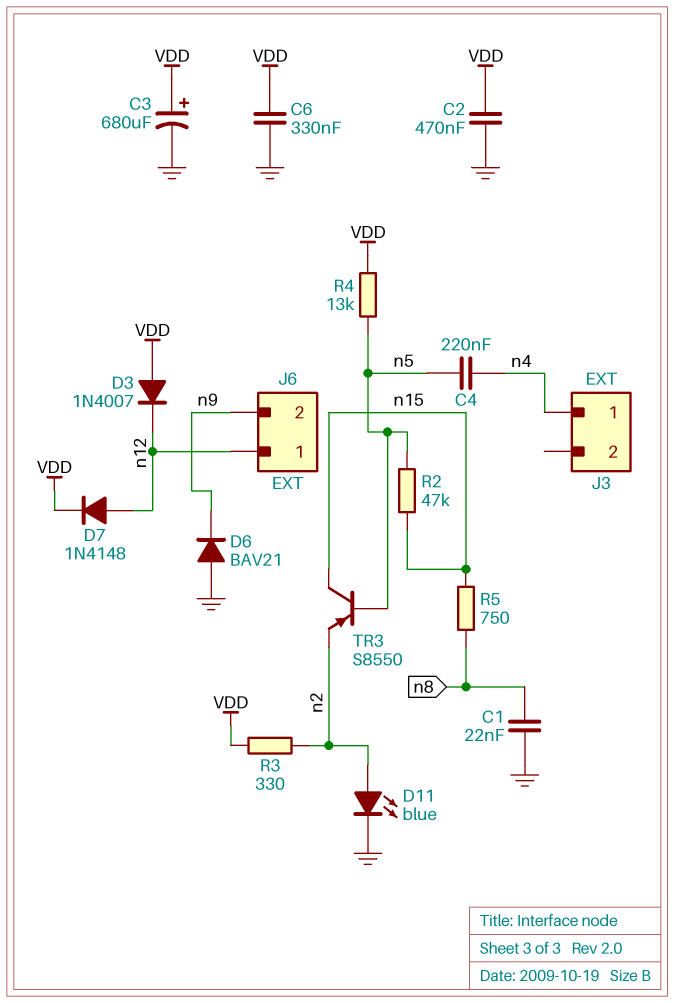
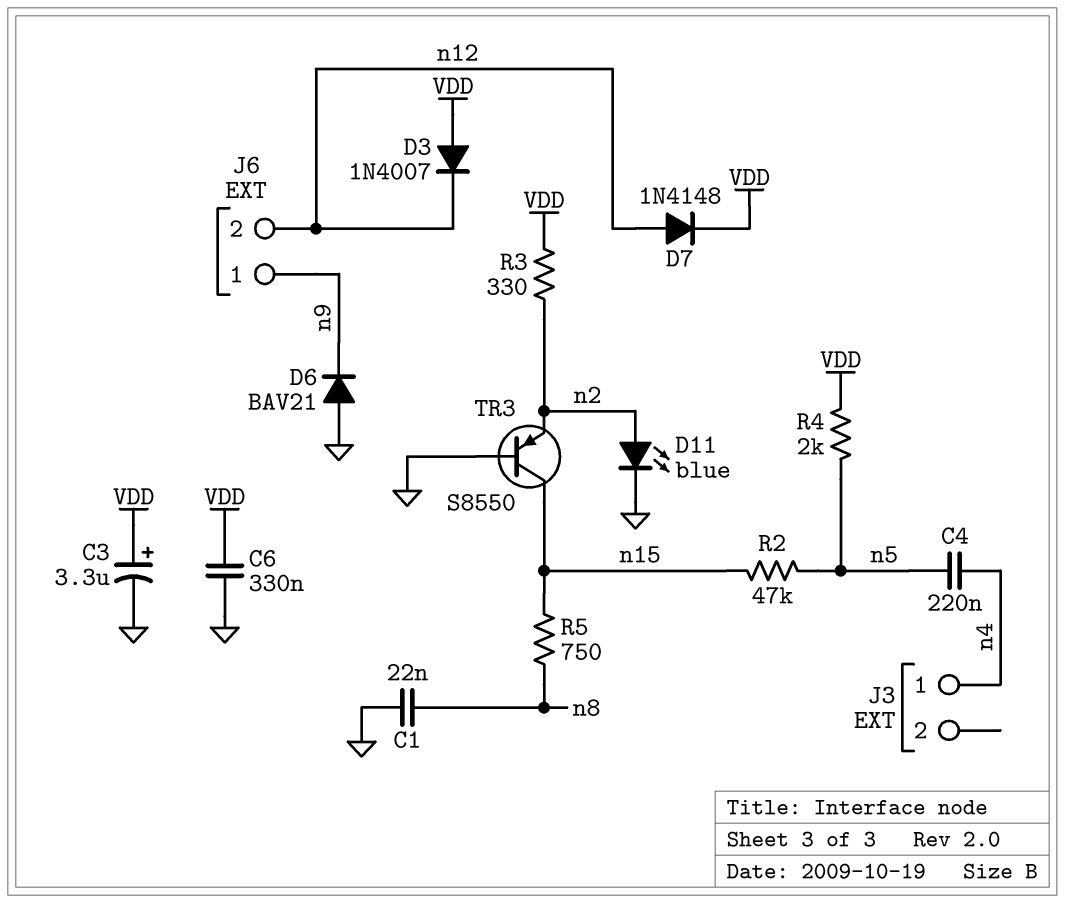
C2: 470nF (GND, VDD) -> none
C3: 680uF (plus VDD, minus GND) -> 3.3uF (plus VDD, minus GND)
J6 pin 1: n12 -> n9
J6 pin 2: n9 -> n12
R4: 13k (VDD, n5) -> 2k (VDD, n5)
TR3: PNP S8550 (B n5, C n15, E n2) -> PNP S8550 (B GND, C n15, E n2)

